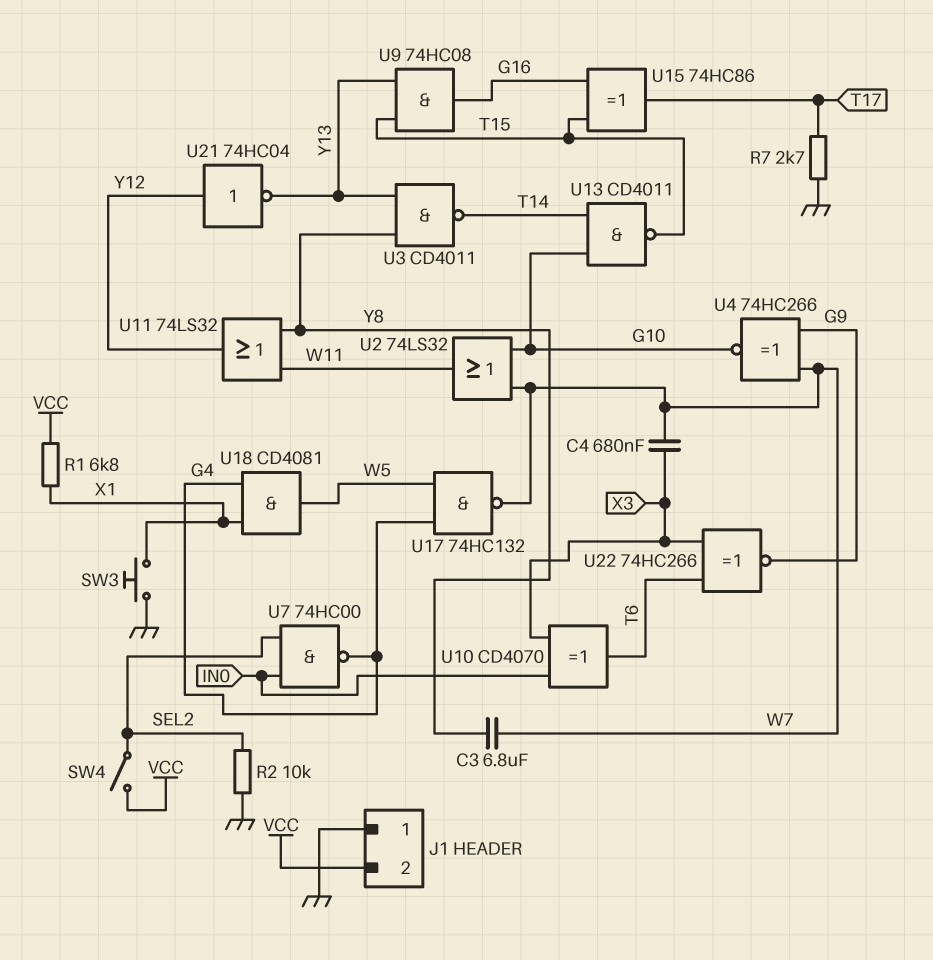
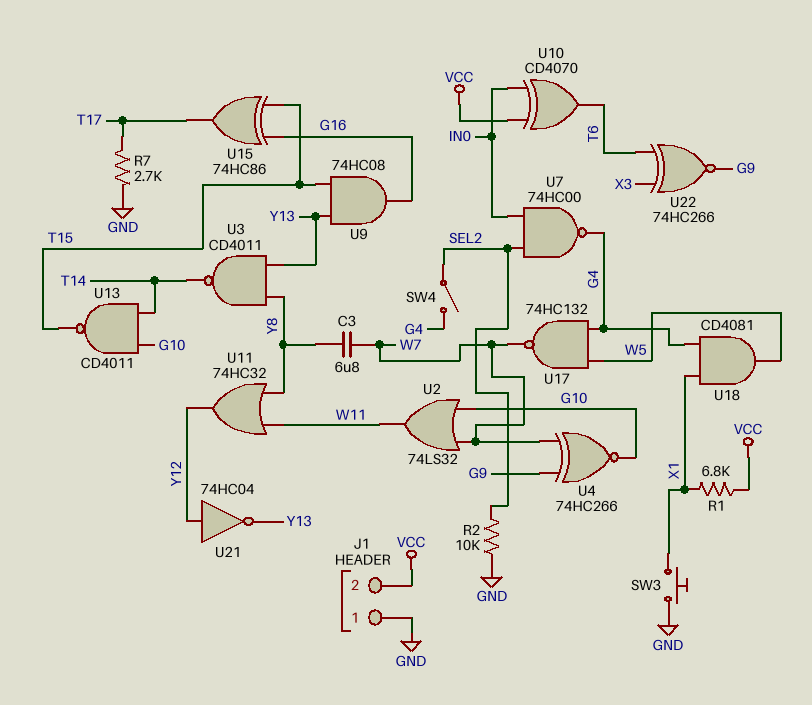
C4: 680nF (W7, X3) -> none
SW4: switch (SEL2, VCC) -> switch (G4, SEL2)
U10: XOR CD4070 (in IN0, in X3, out T6) -> XOR CD4070 (in IN0, in VCC, out T6)
U11: OR 74LS32 (in W11, in Y8, out Y12) -> OR 74HC32 (in W11, in Y8, out Y12)

